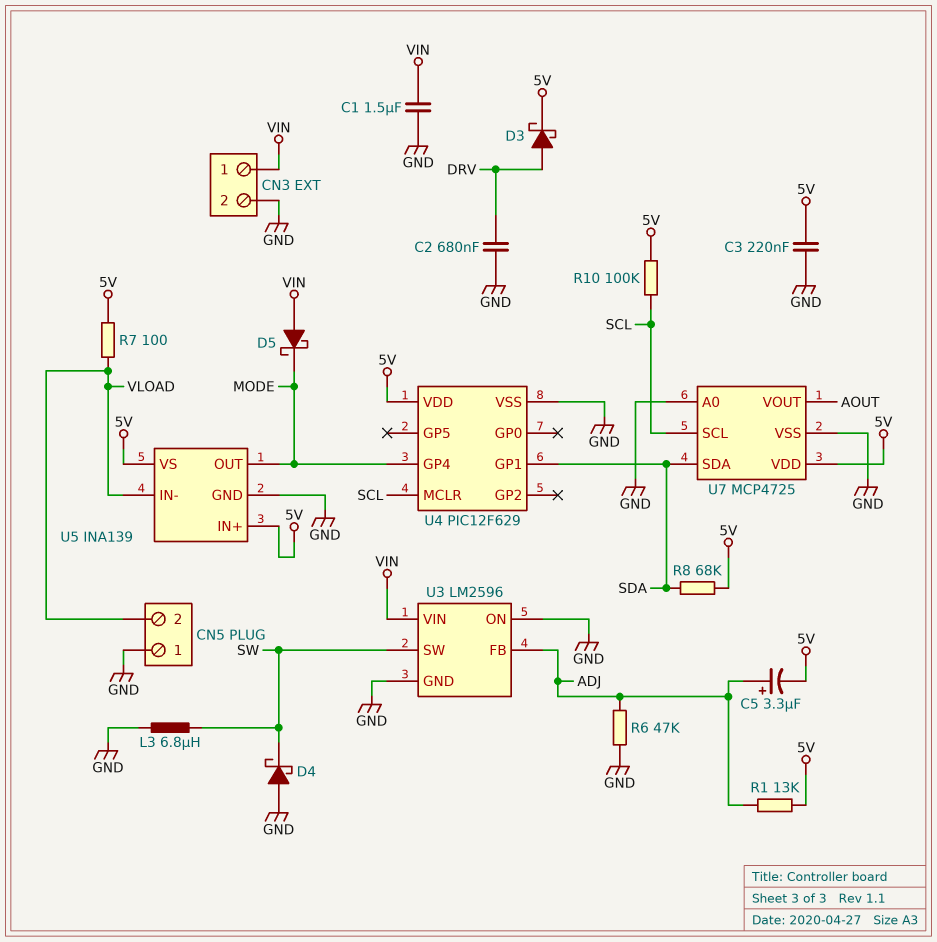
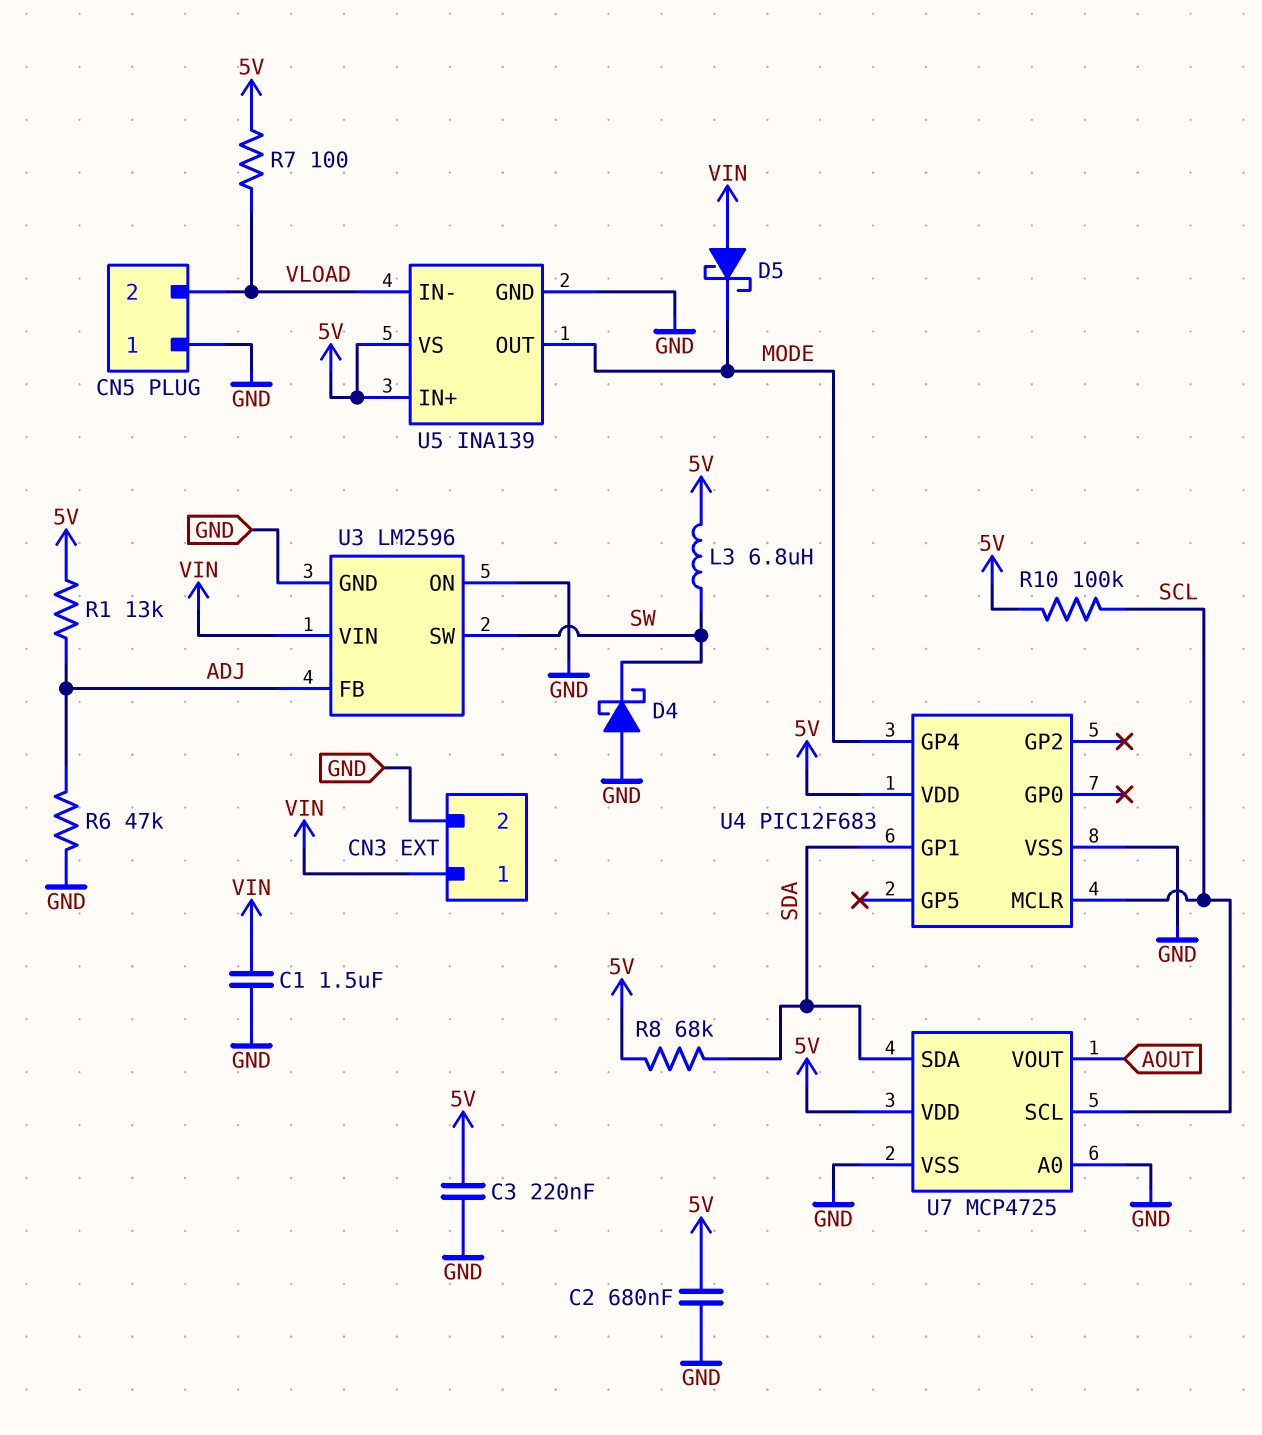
C2: 680nF (DRV, GND) -> 680nF (5V, GND)
C5: 3.3uF (plus ADJ, minus 5V) -> none
D3: schottky (A DRV, K 5V) -> none
L3: 6.8uH (GND, SW) -> 6.8uH (5V, SW)
U4: PIC12F629 -> PIC12F683

